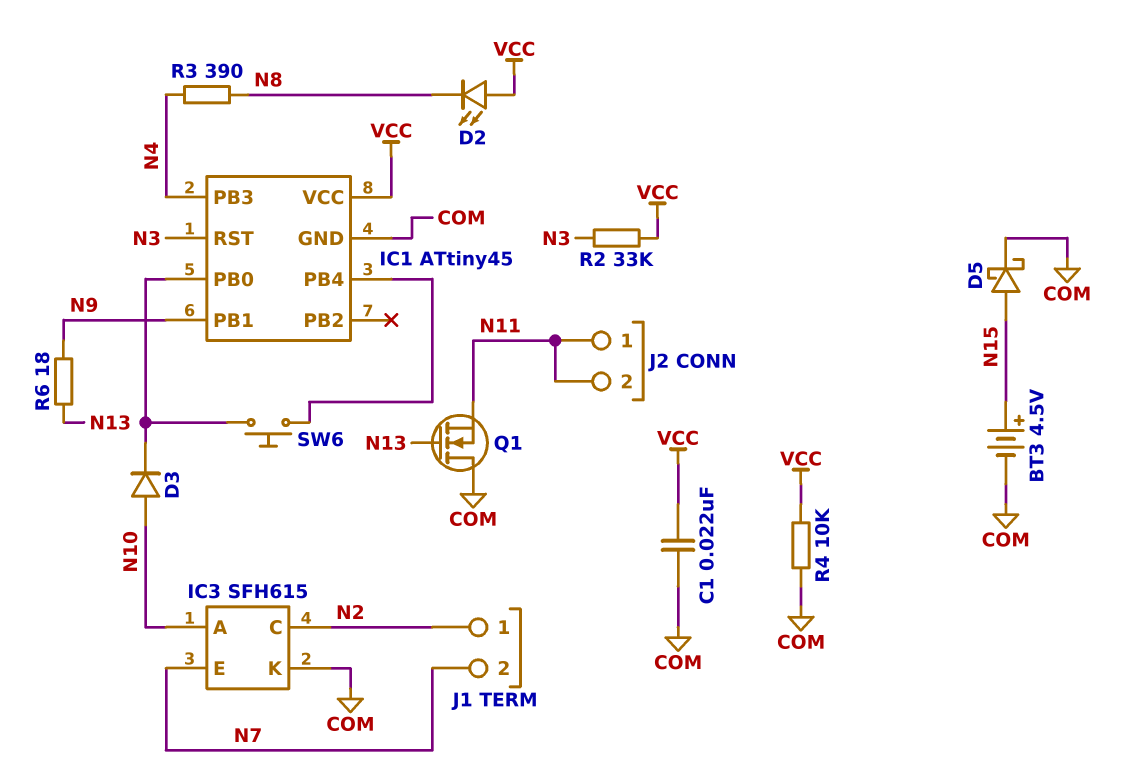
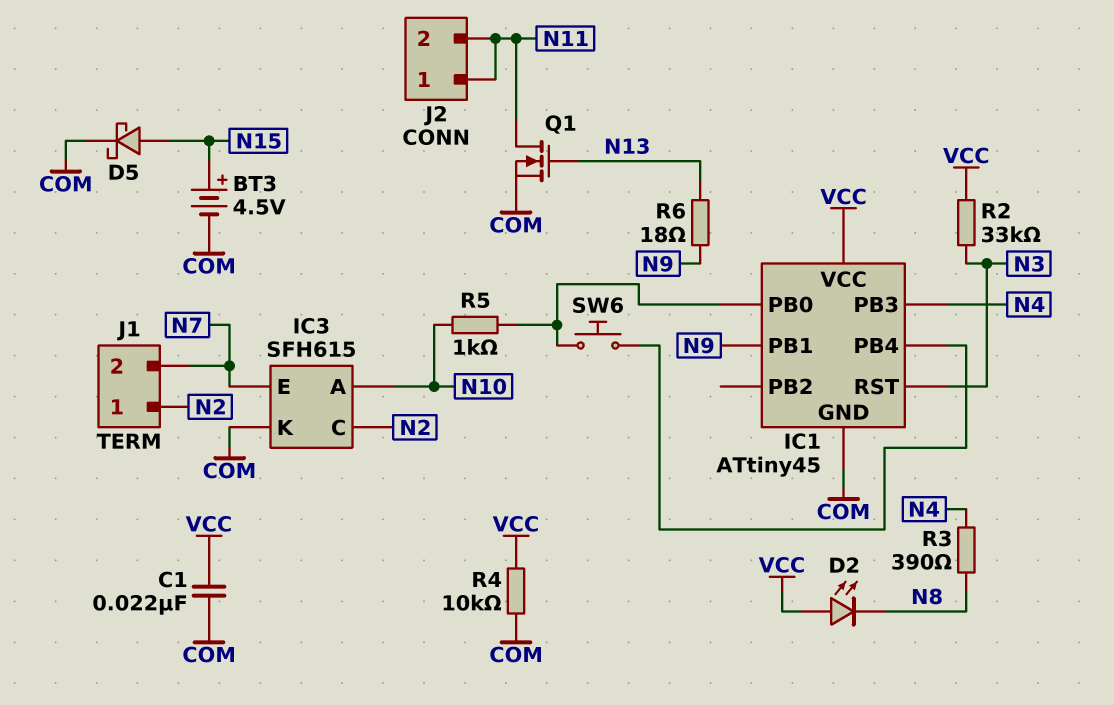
D3: diode (A N10, K IC1/PB0) -> none
Q1: NMOS (G N13, D COM, S N11) -> NMOS (G N13, D N11, S COM)
R5: none -> 1k (IC1/PB0, N10)

